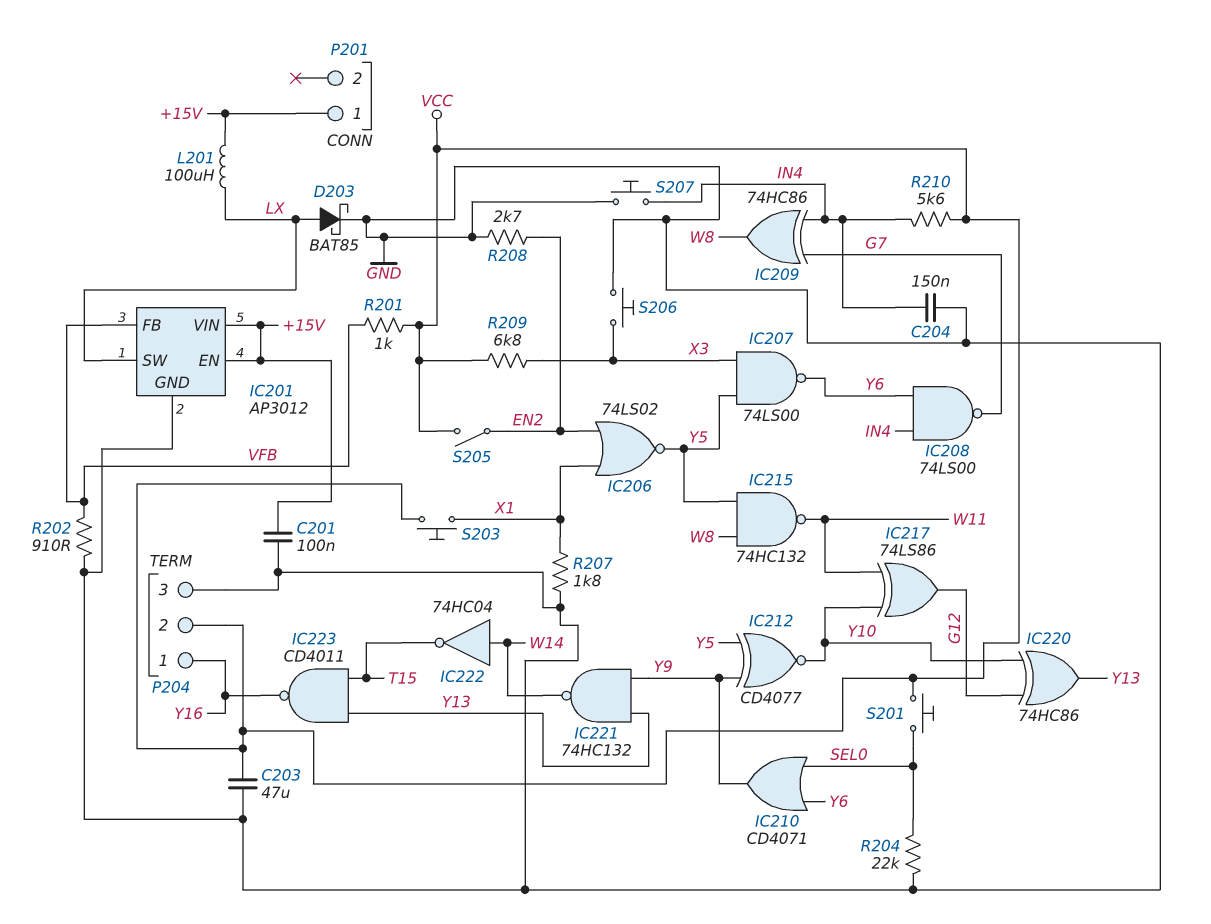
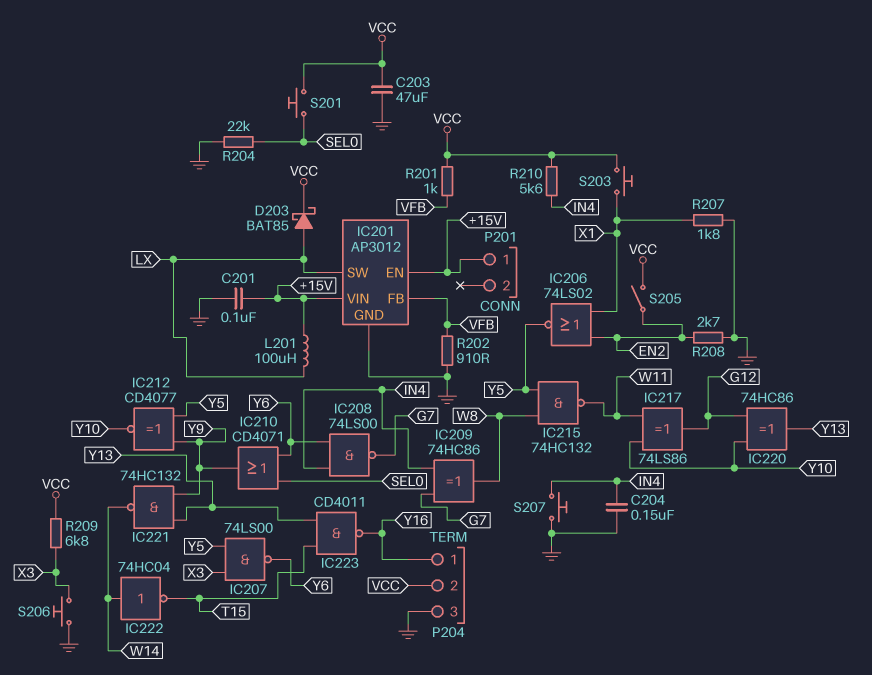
D203: schottky BAT85 (A LX, K GND) -> schottky BAT85 (A LX, K VCC)

